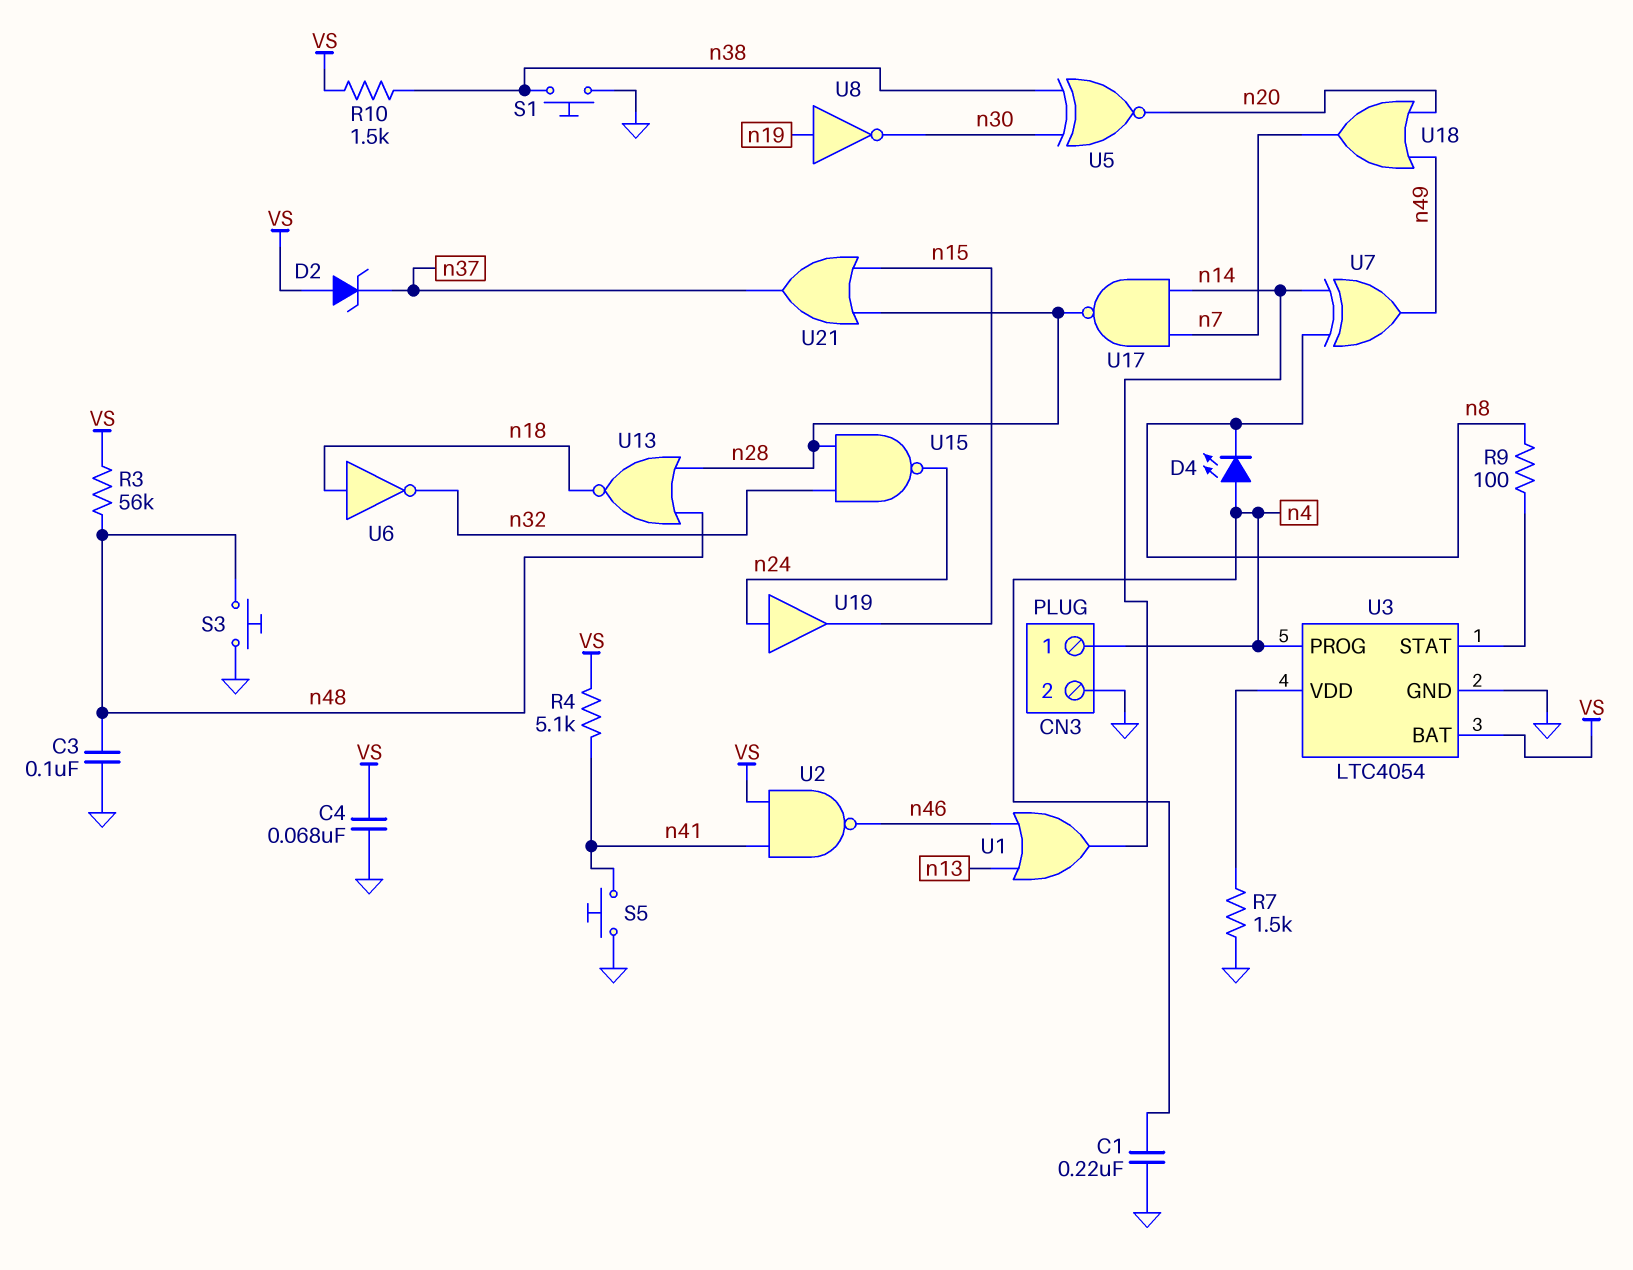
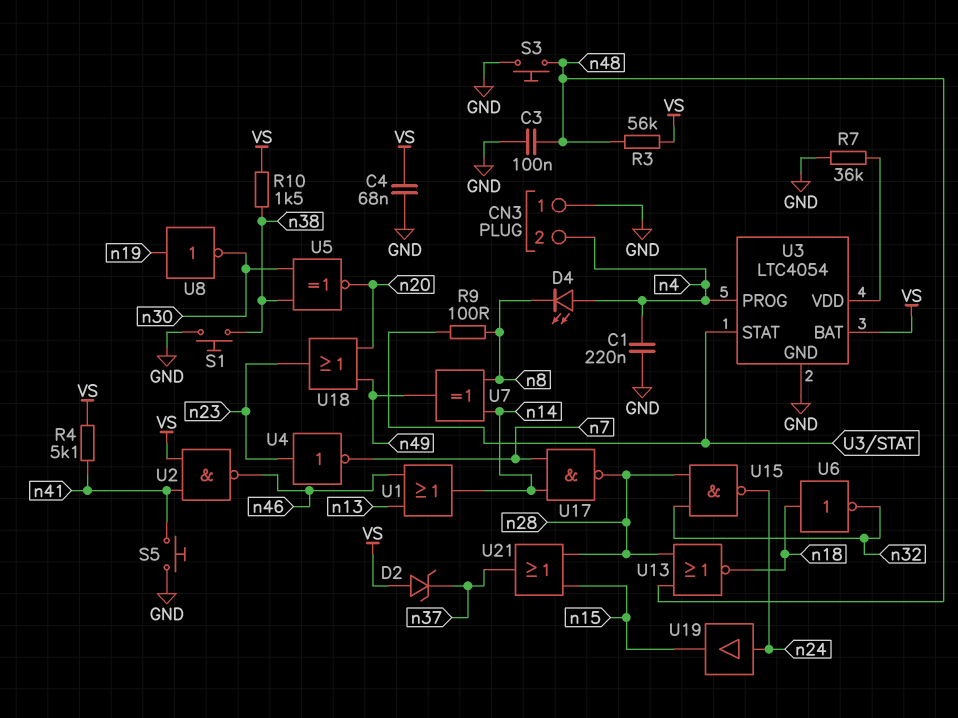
CN3 pin 1: n4 -> GND
CN3 pin 2: GND -> n4
R7: 1.5k (GND, U3/VDD) -> 36k (GND, U3/VDD)
U4: none -> NOT (in n23, out n7)
U18: OR (in n20, in n49, out n7) -> OR (in n20, in n49, out n23)

